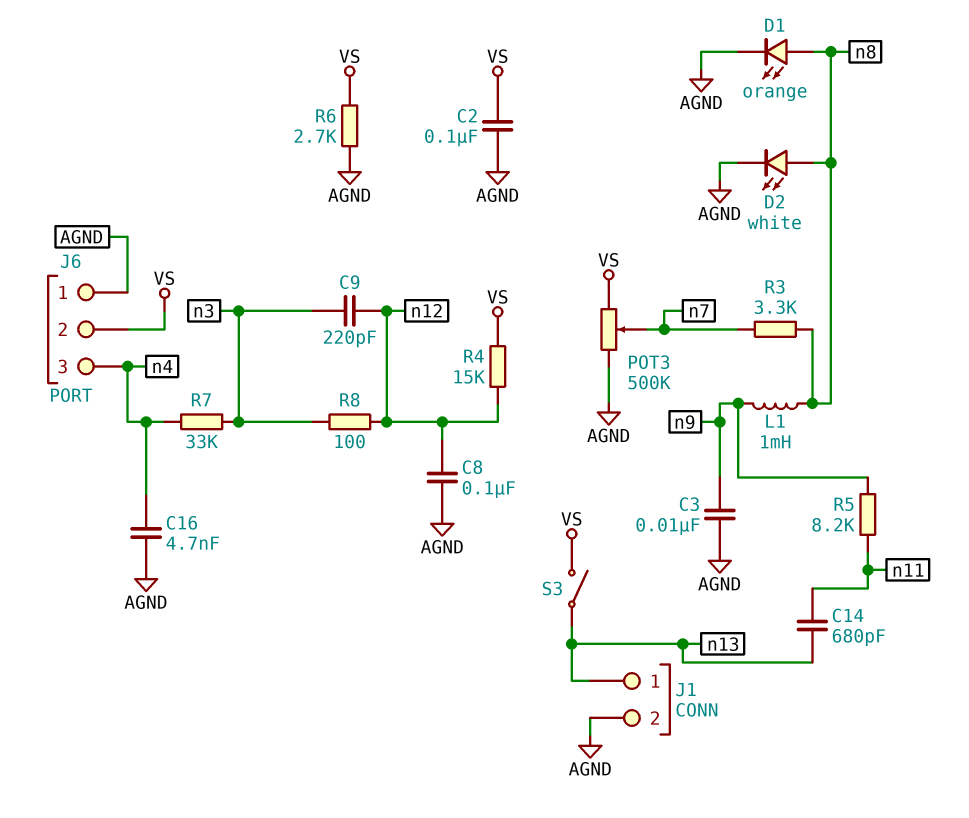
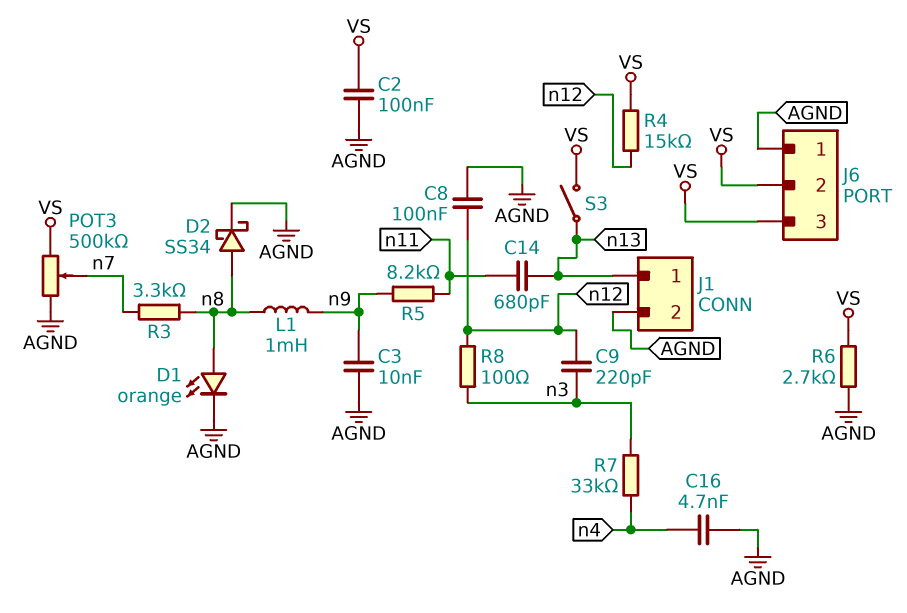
D2: LED white (A n8, K AGND) -> schottky SS34 (A n8, K AGND)
J6 pin 3: n4 -> VS

